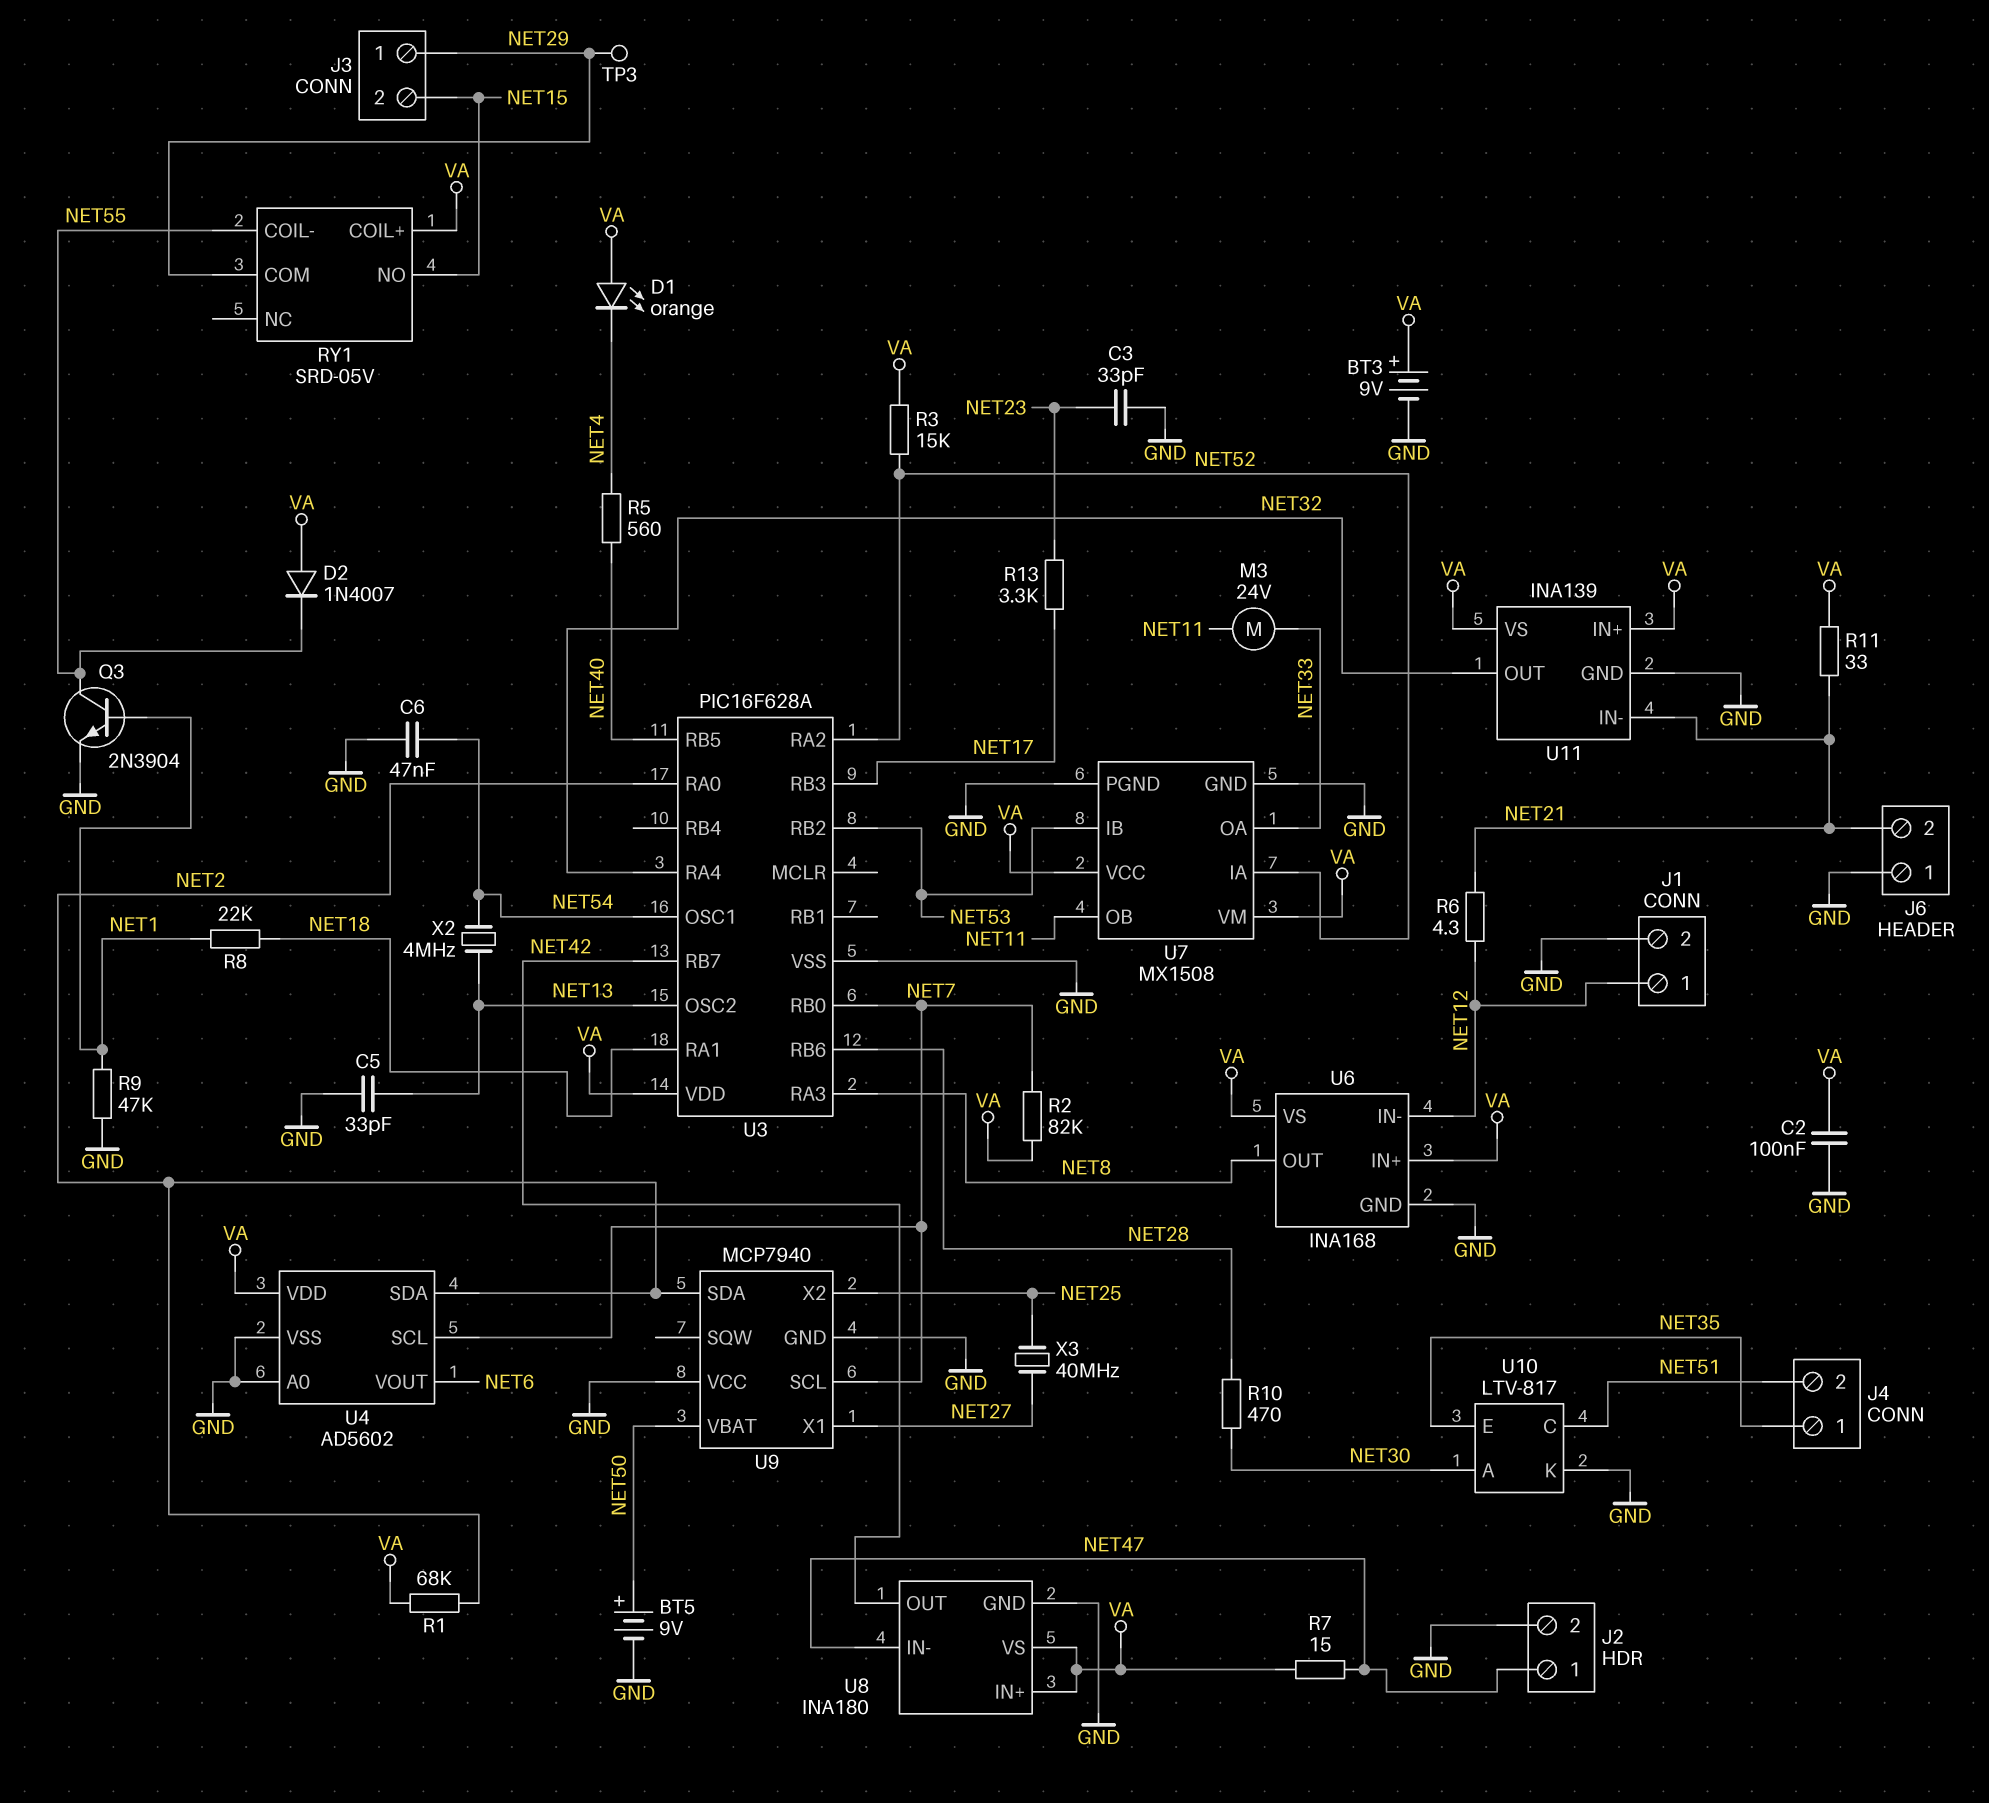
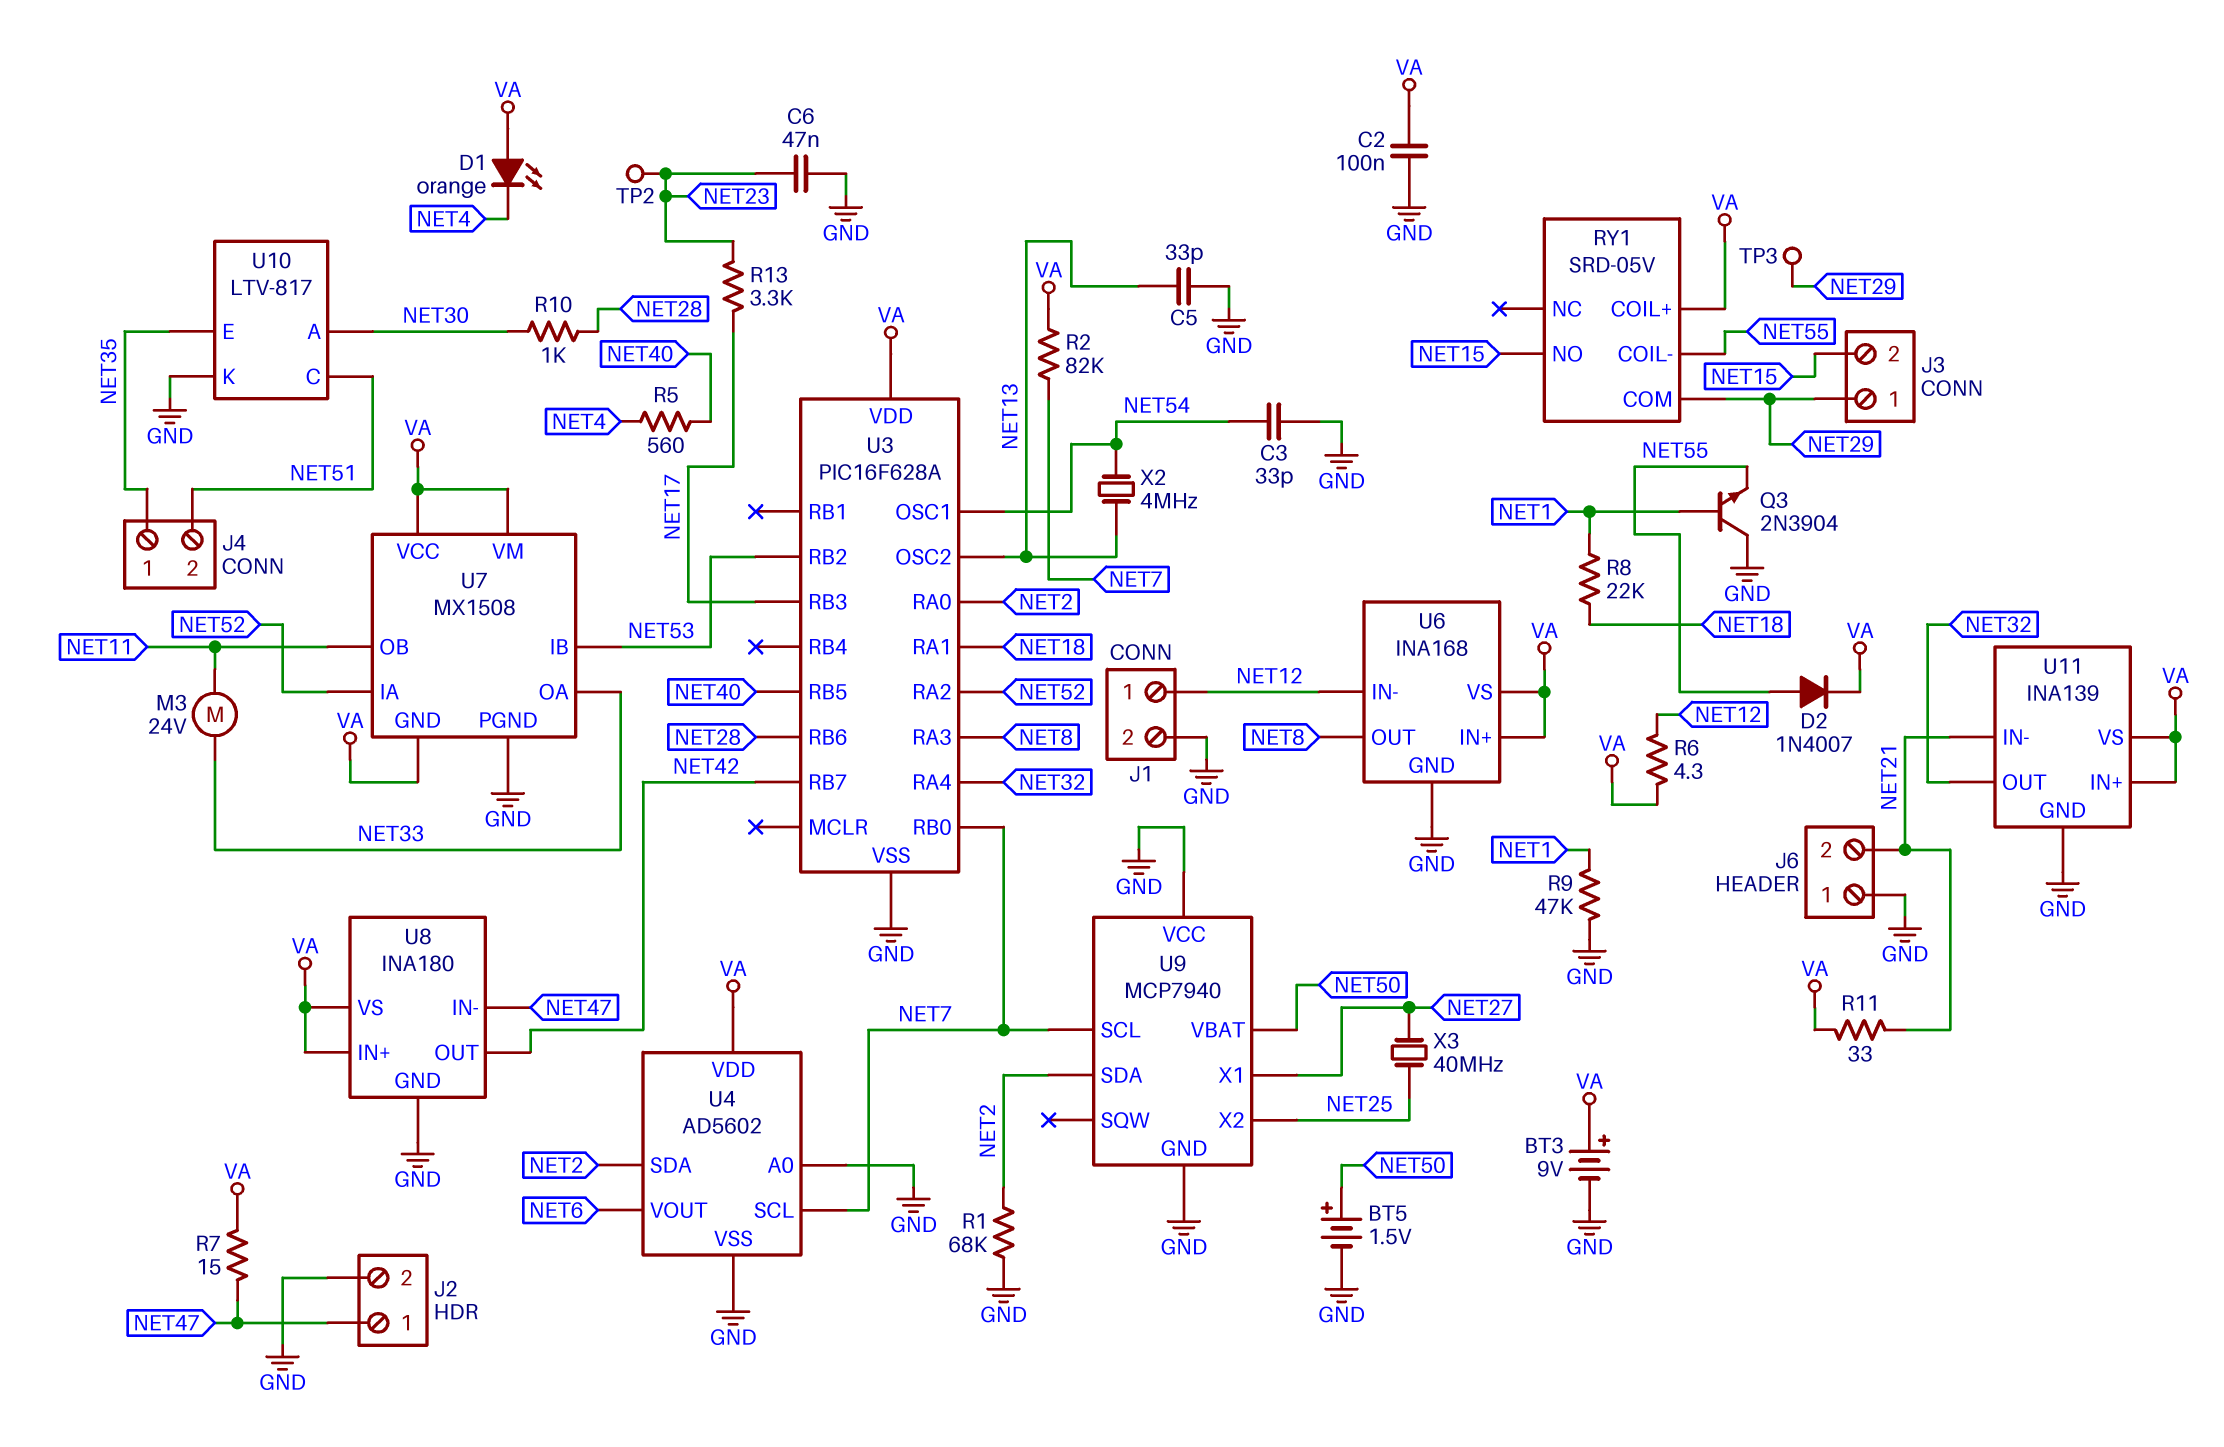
BT5: 9V (plus NET50, minus GND) -> 1.5V (plus NET50, minus GND)
C3: 33pF (GND, NET23) -> 33pF (GND, NET54)
C6: 47nF (GND, NET54) -> 47nF (GND, NET23)
D2: diode 1N4007 (A VA, K NET55) -> diode 1N4007 (A NET55, K VA)
Q3: NPN 2N3904 (B NET1, C NET55, E GND) -> NPN 2N3904 (B NET1, C GND, E NET55)
R1: 68k (NET2, VA) -> 68k (GND, NET2)
R3: 15k (NET52, VA) -> none
R6: 4.3 (NET12, NET21) -> 4.3 (NET12, VA)
R10: 470 (NET28, NET30) -> 1k (NET28, NET30)
TP2: none -> test point (NET23)
U7 pin GND: GND -> VA

